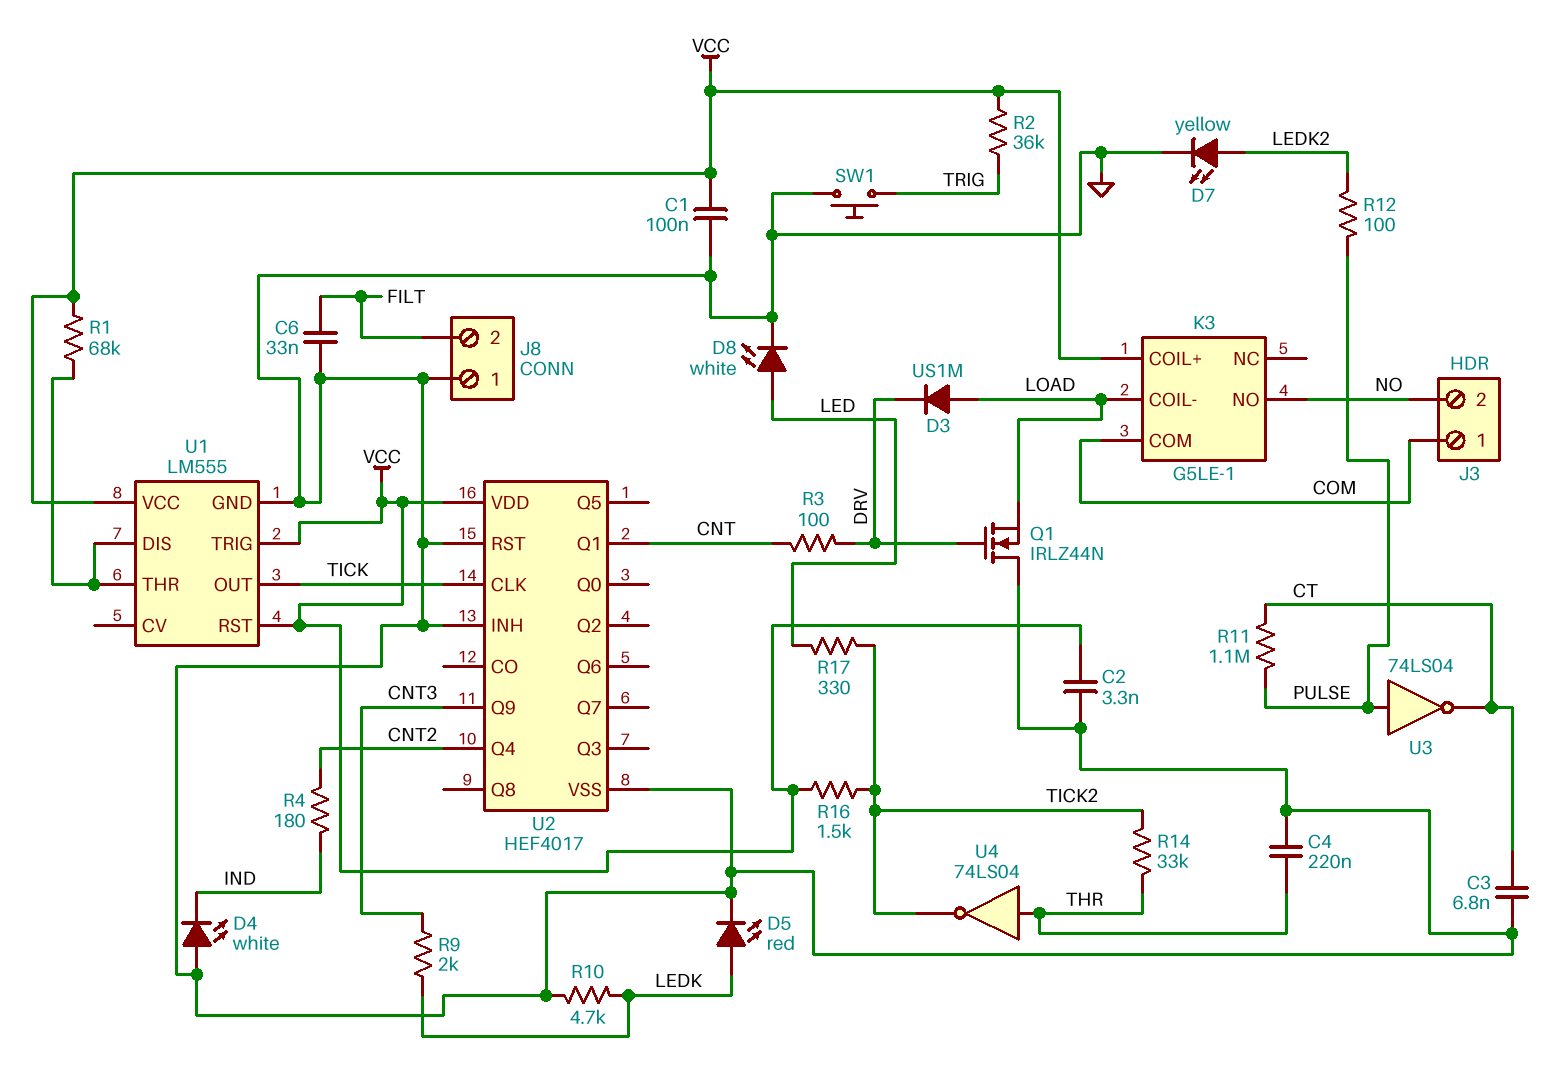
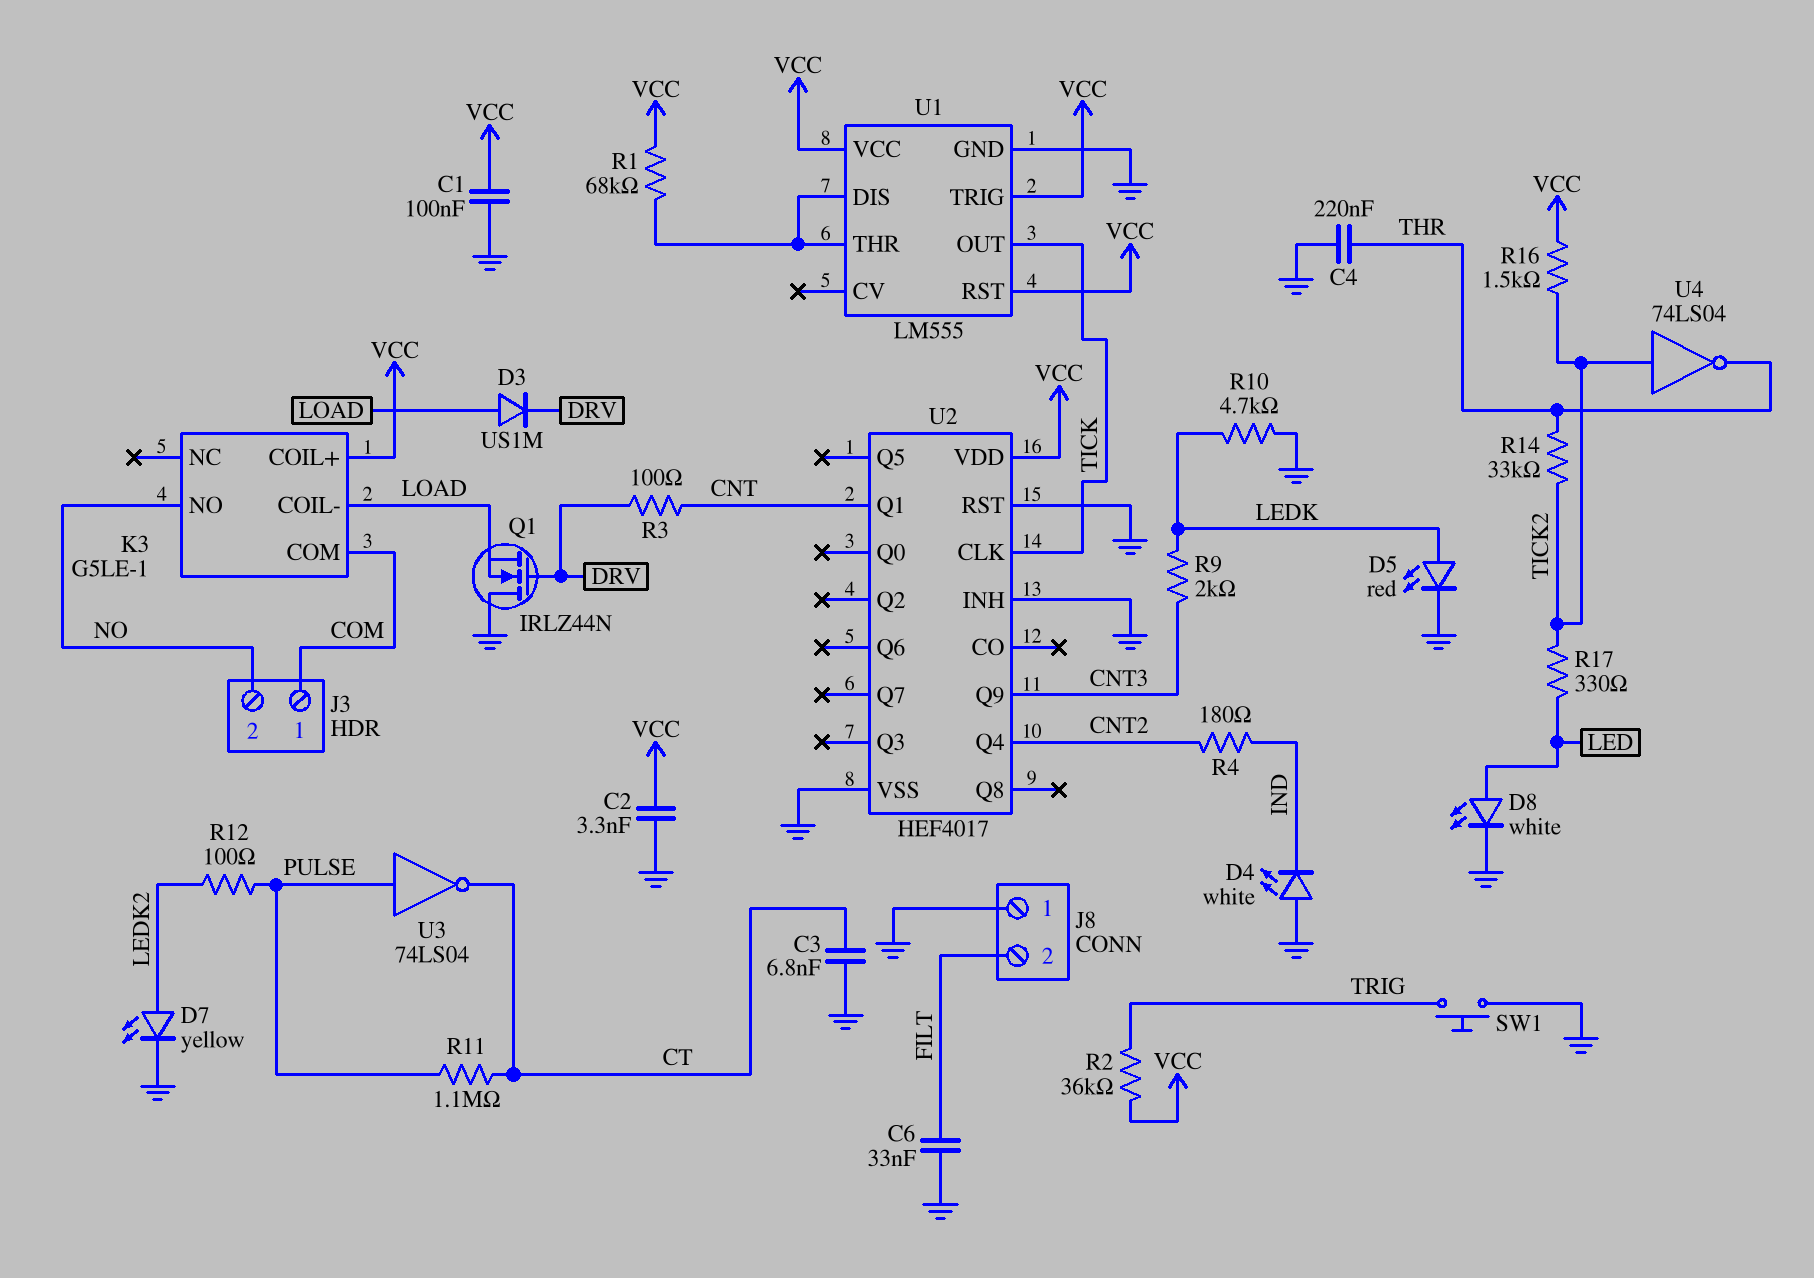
U4: NOT 74LS04 (in THR, out TICK2) -> NOT 74LS04 (in TICK2, out THR)

